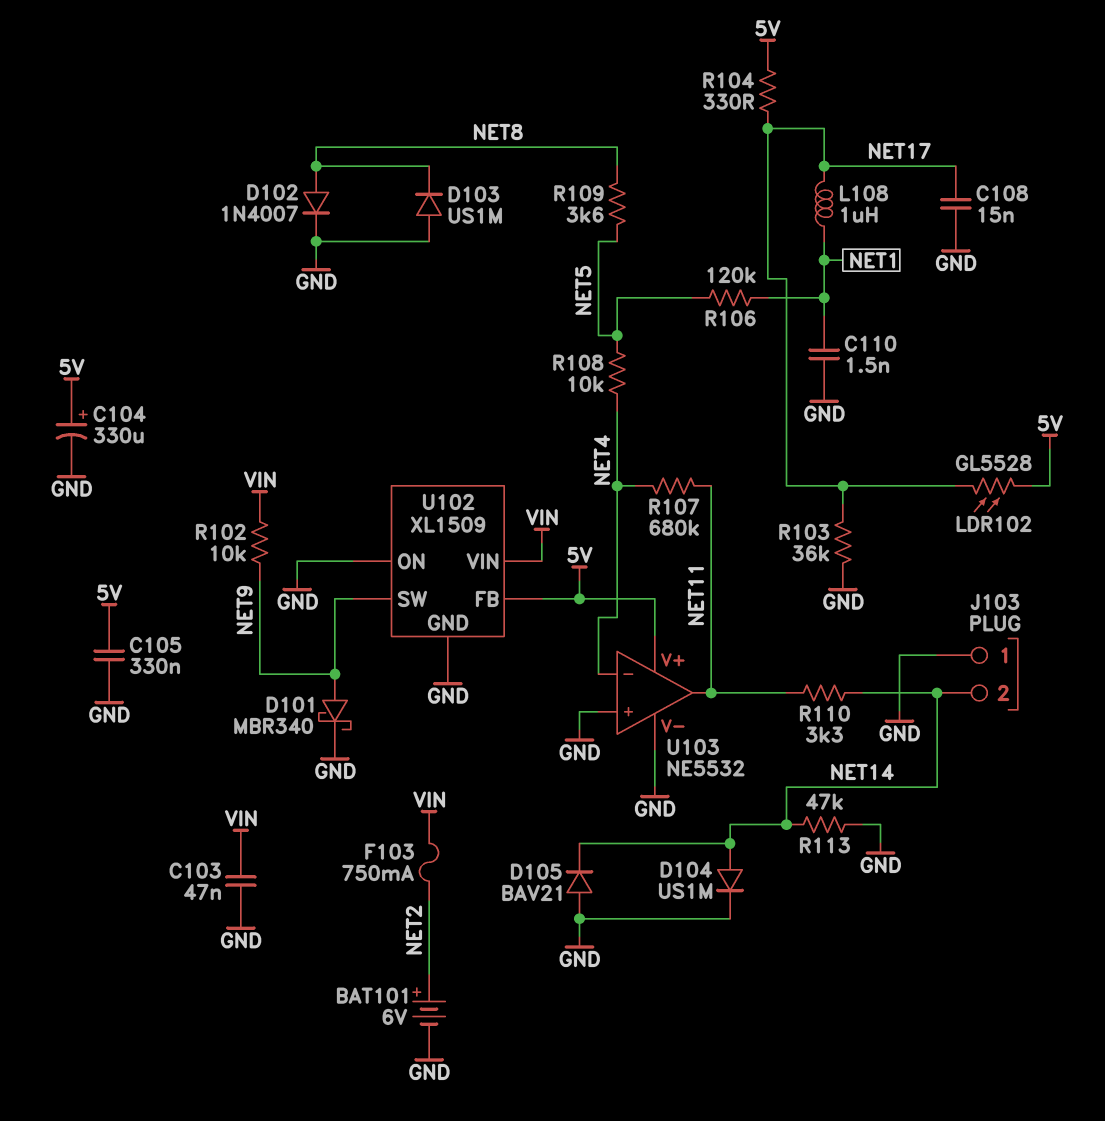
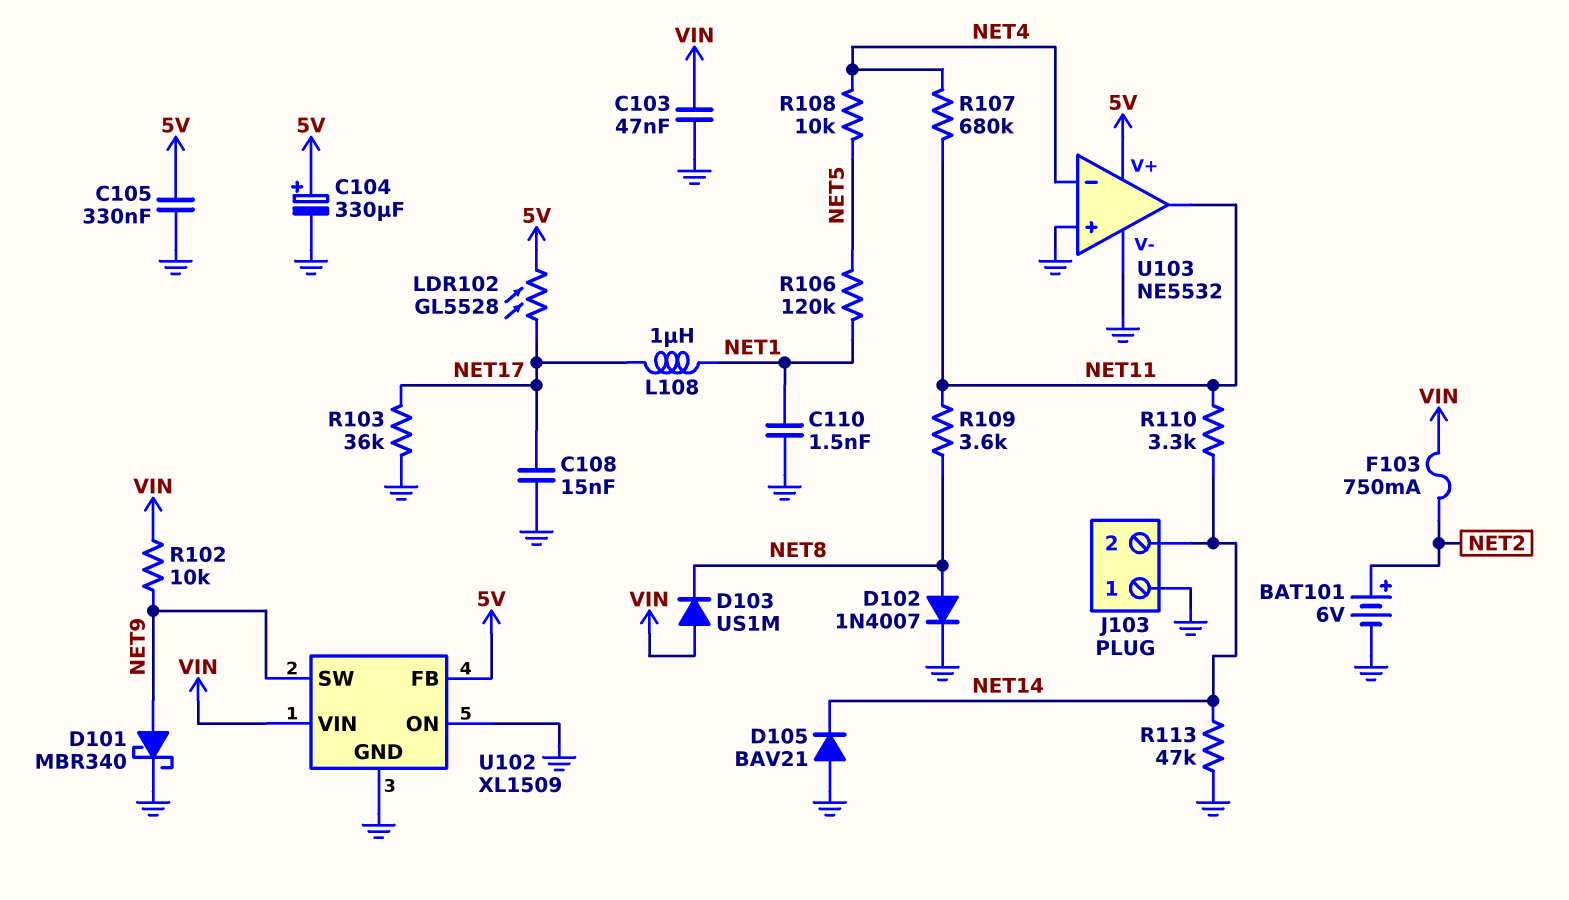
D103: diode US1M (A GND, K NET8) -> diode US1M (A VIN, K NET8)
D104: diode US1M (A NET14, K GND) -> none
R104: 330 (5V, NET17) -> none
R109: 3.6k (NET5, NET8) -> 3.6k (NET8, NET11)

